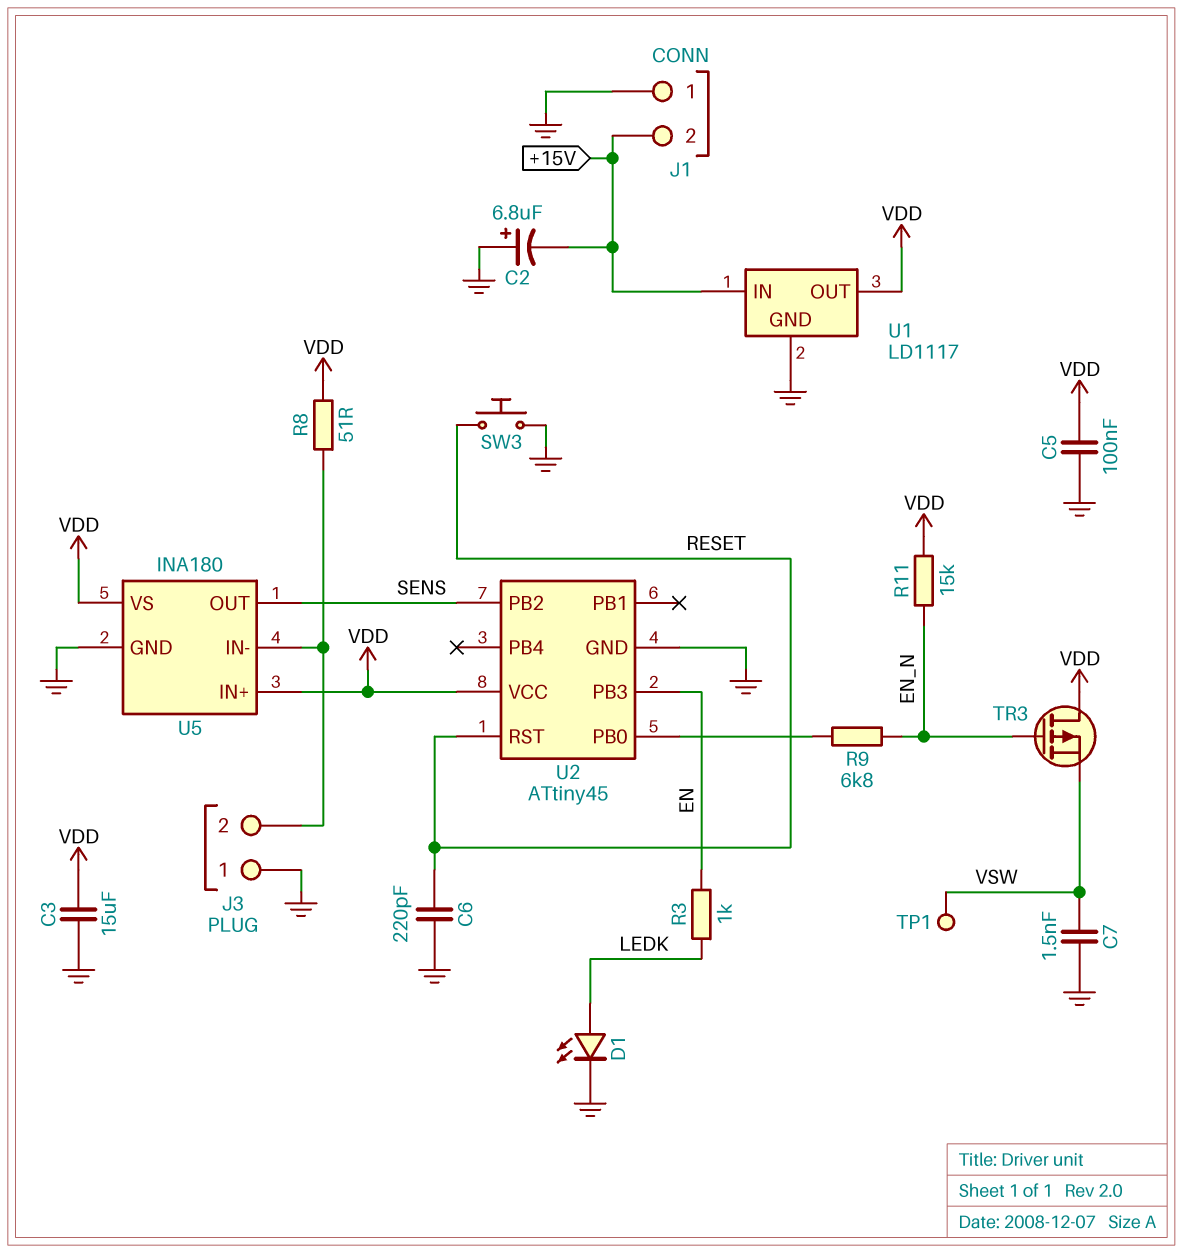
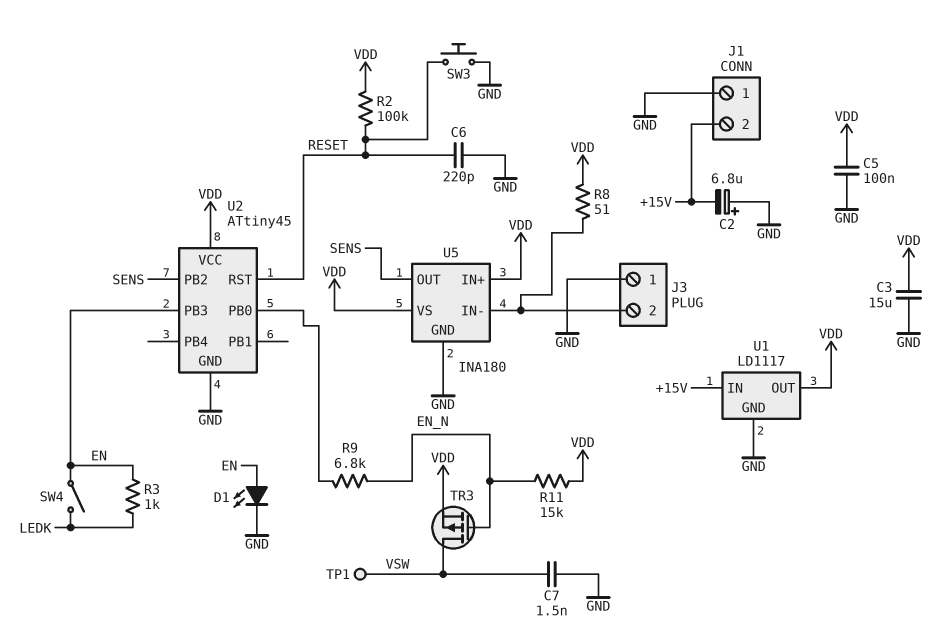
D1: LED (A LEDK, K GND) -> LED (A EN, K GND)
R2: none -> 100k (RESET, VDD)
SW4: none -> switch (EN, LEDK)
TR3: PMOS (G EN_N, D VDD, S VSW) -> PMOS (G EN_N, D VSW, S VDD)

